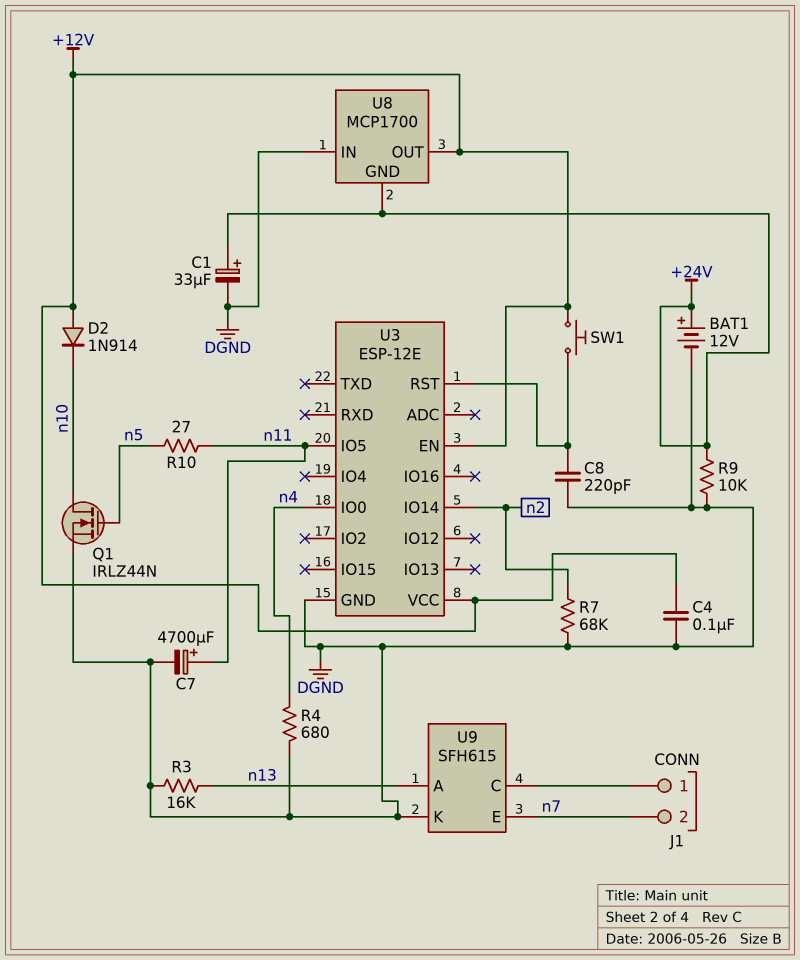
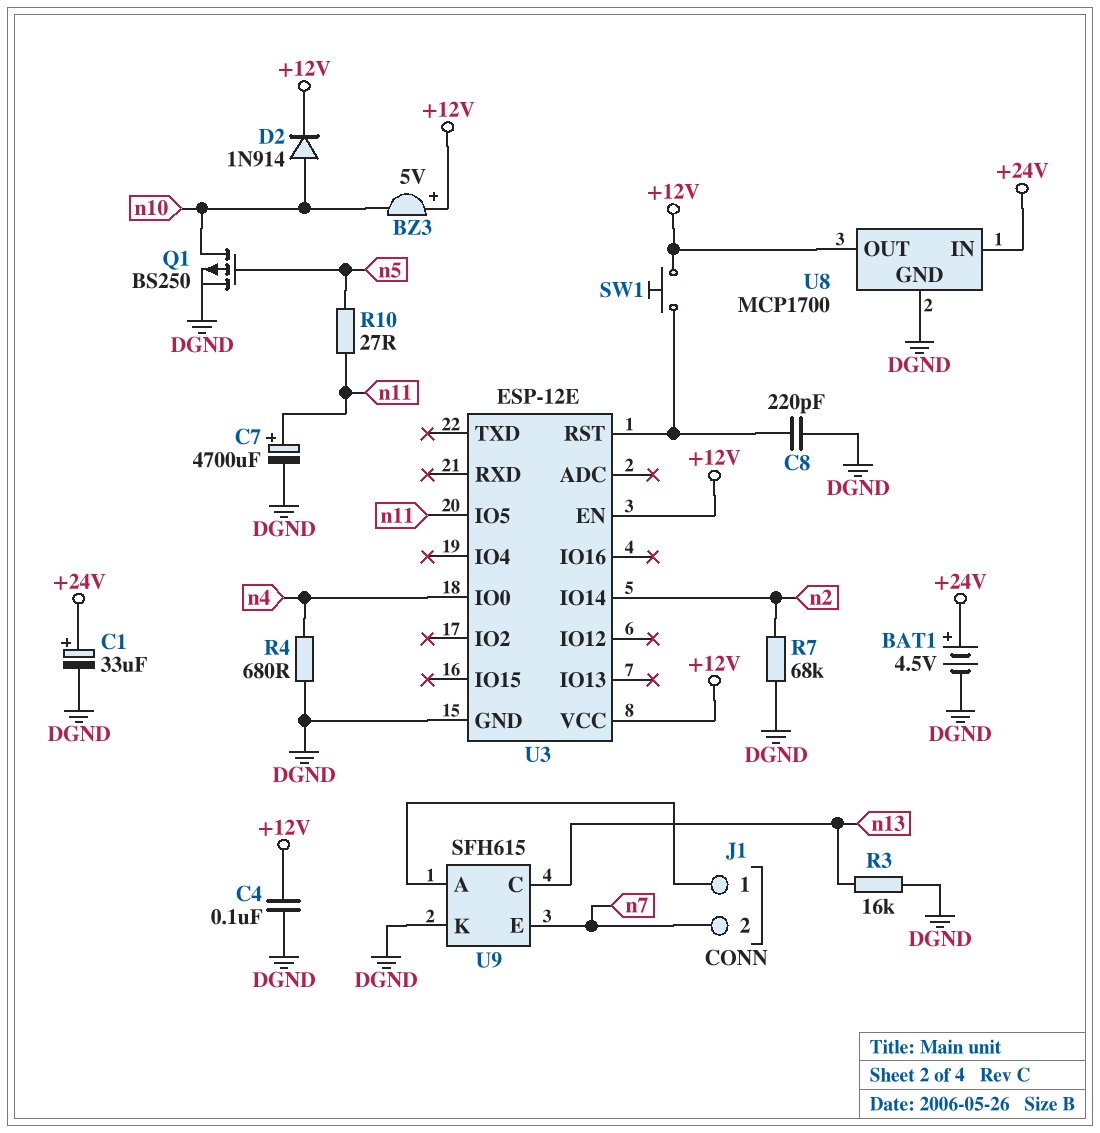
BAT1: 12V (plus +24V, minus DGND) -> 4.5V (plus +24V, minus DGND)
BZ3: none -> buzzer 5V (plus +12V, minus n10)
D2: diode 1N914 (A +12V, K n10) -> diode 1N914 (A n10, K +12V)
Q1: NMOS IRLZ44N (G n5, D n10, S DGND) -> PMOS BS250 (G n5, D n10, S DGND)
R9: 10k (+24V, DGND) -> none
U8 pin GND: +24V -> DGND
U8 pin IN: DGND -> +24V
U9 pin A: n13 -> J1/1
U9 pin C: J1/1 -> n13

